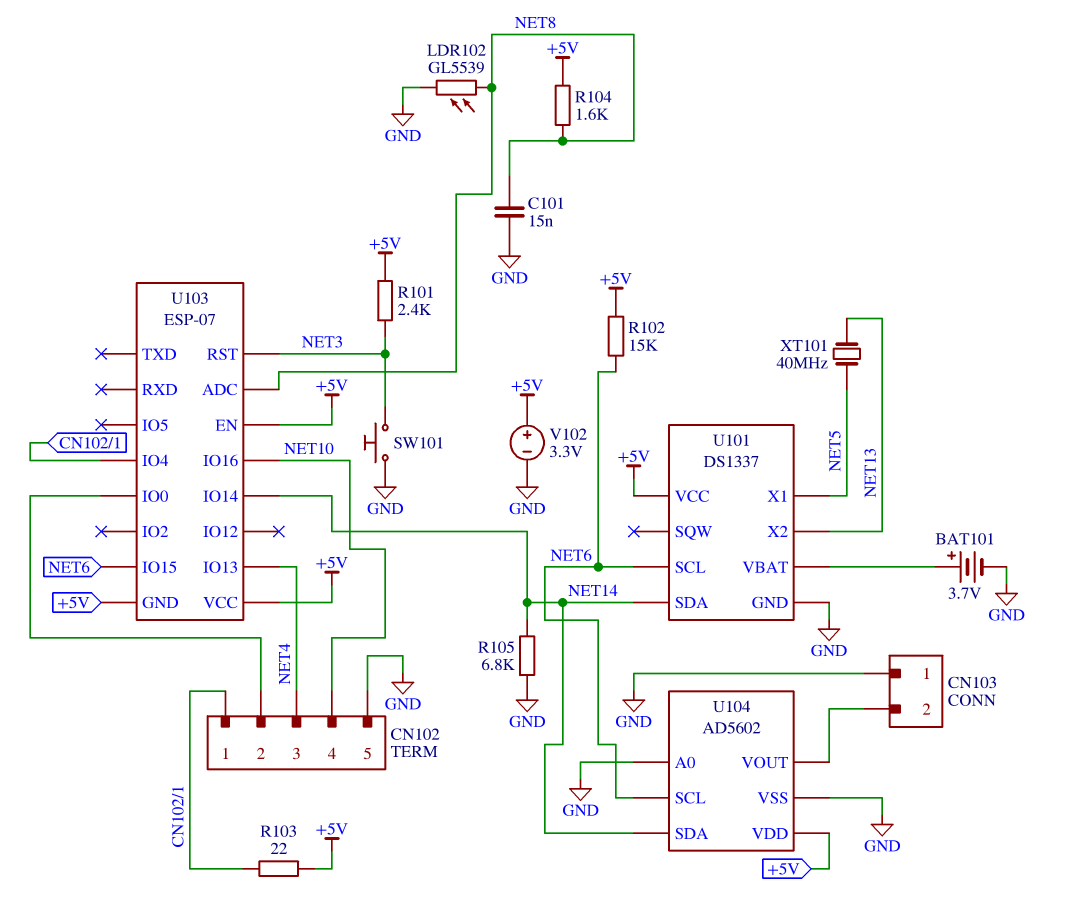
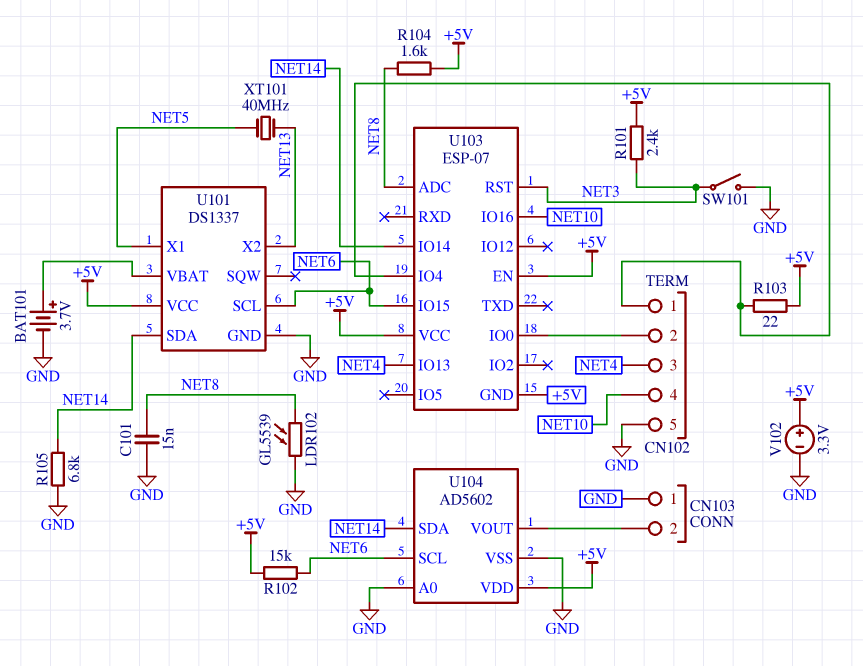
SW101: button (GND, NET3) -> switch (GND, NET3)

